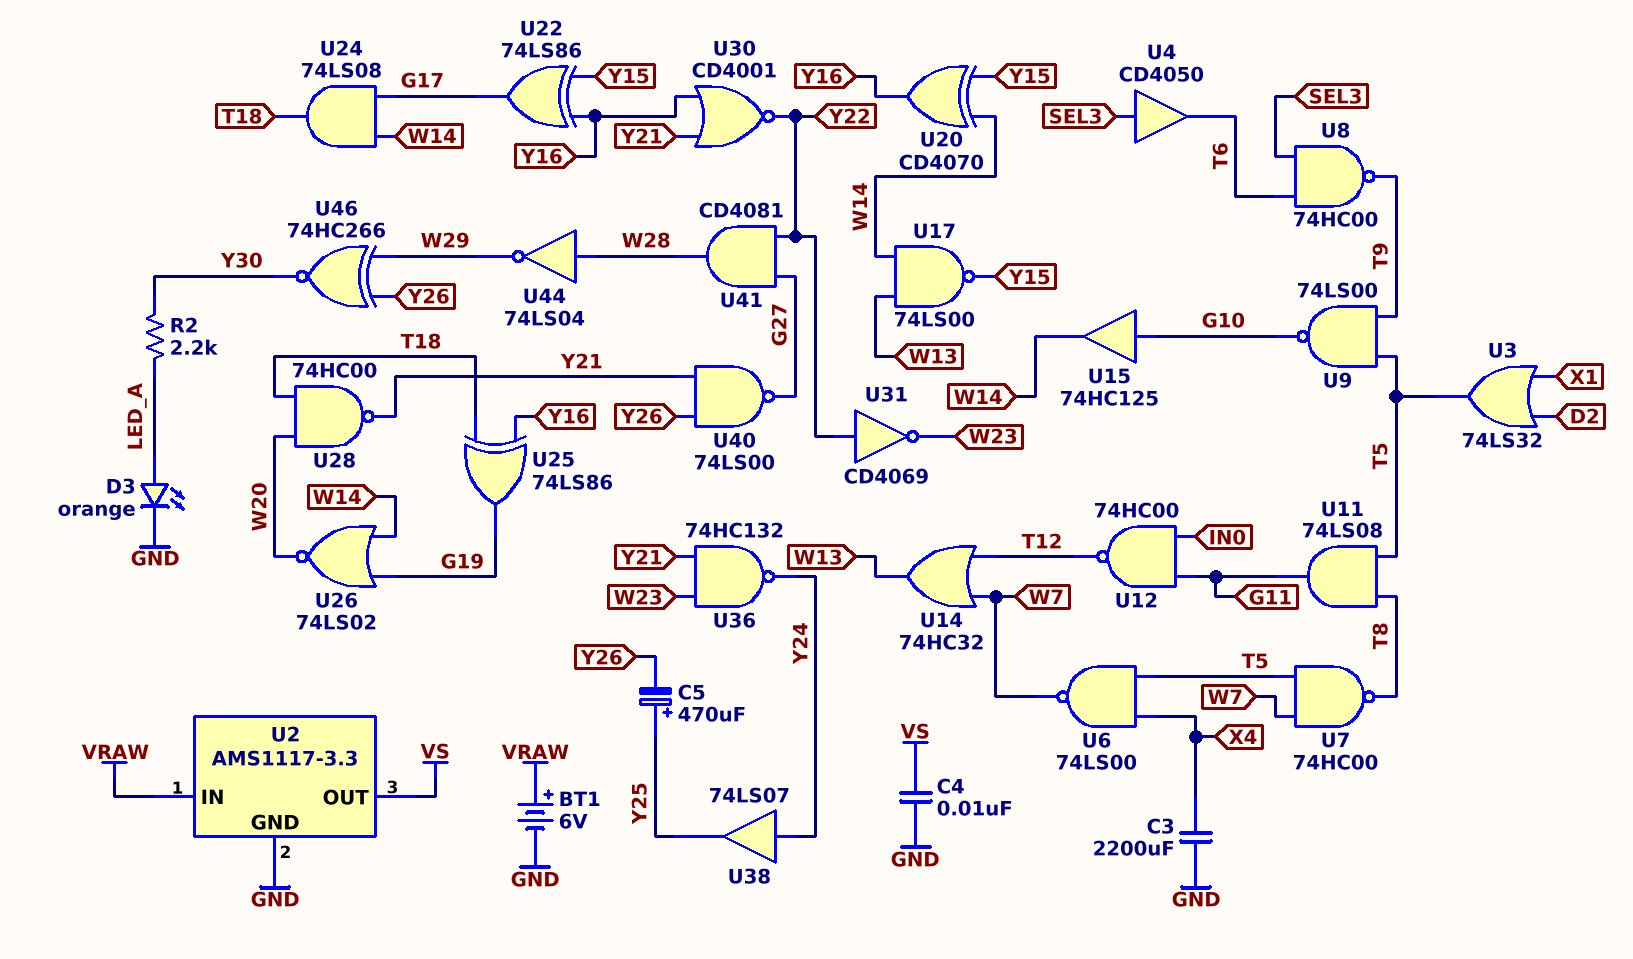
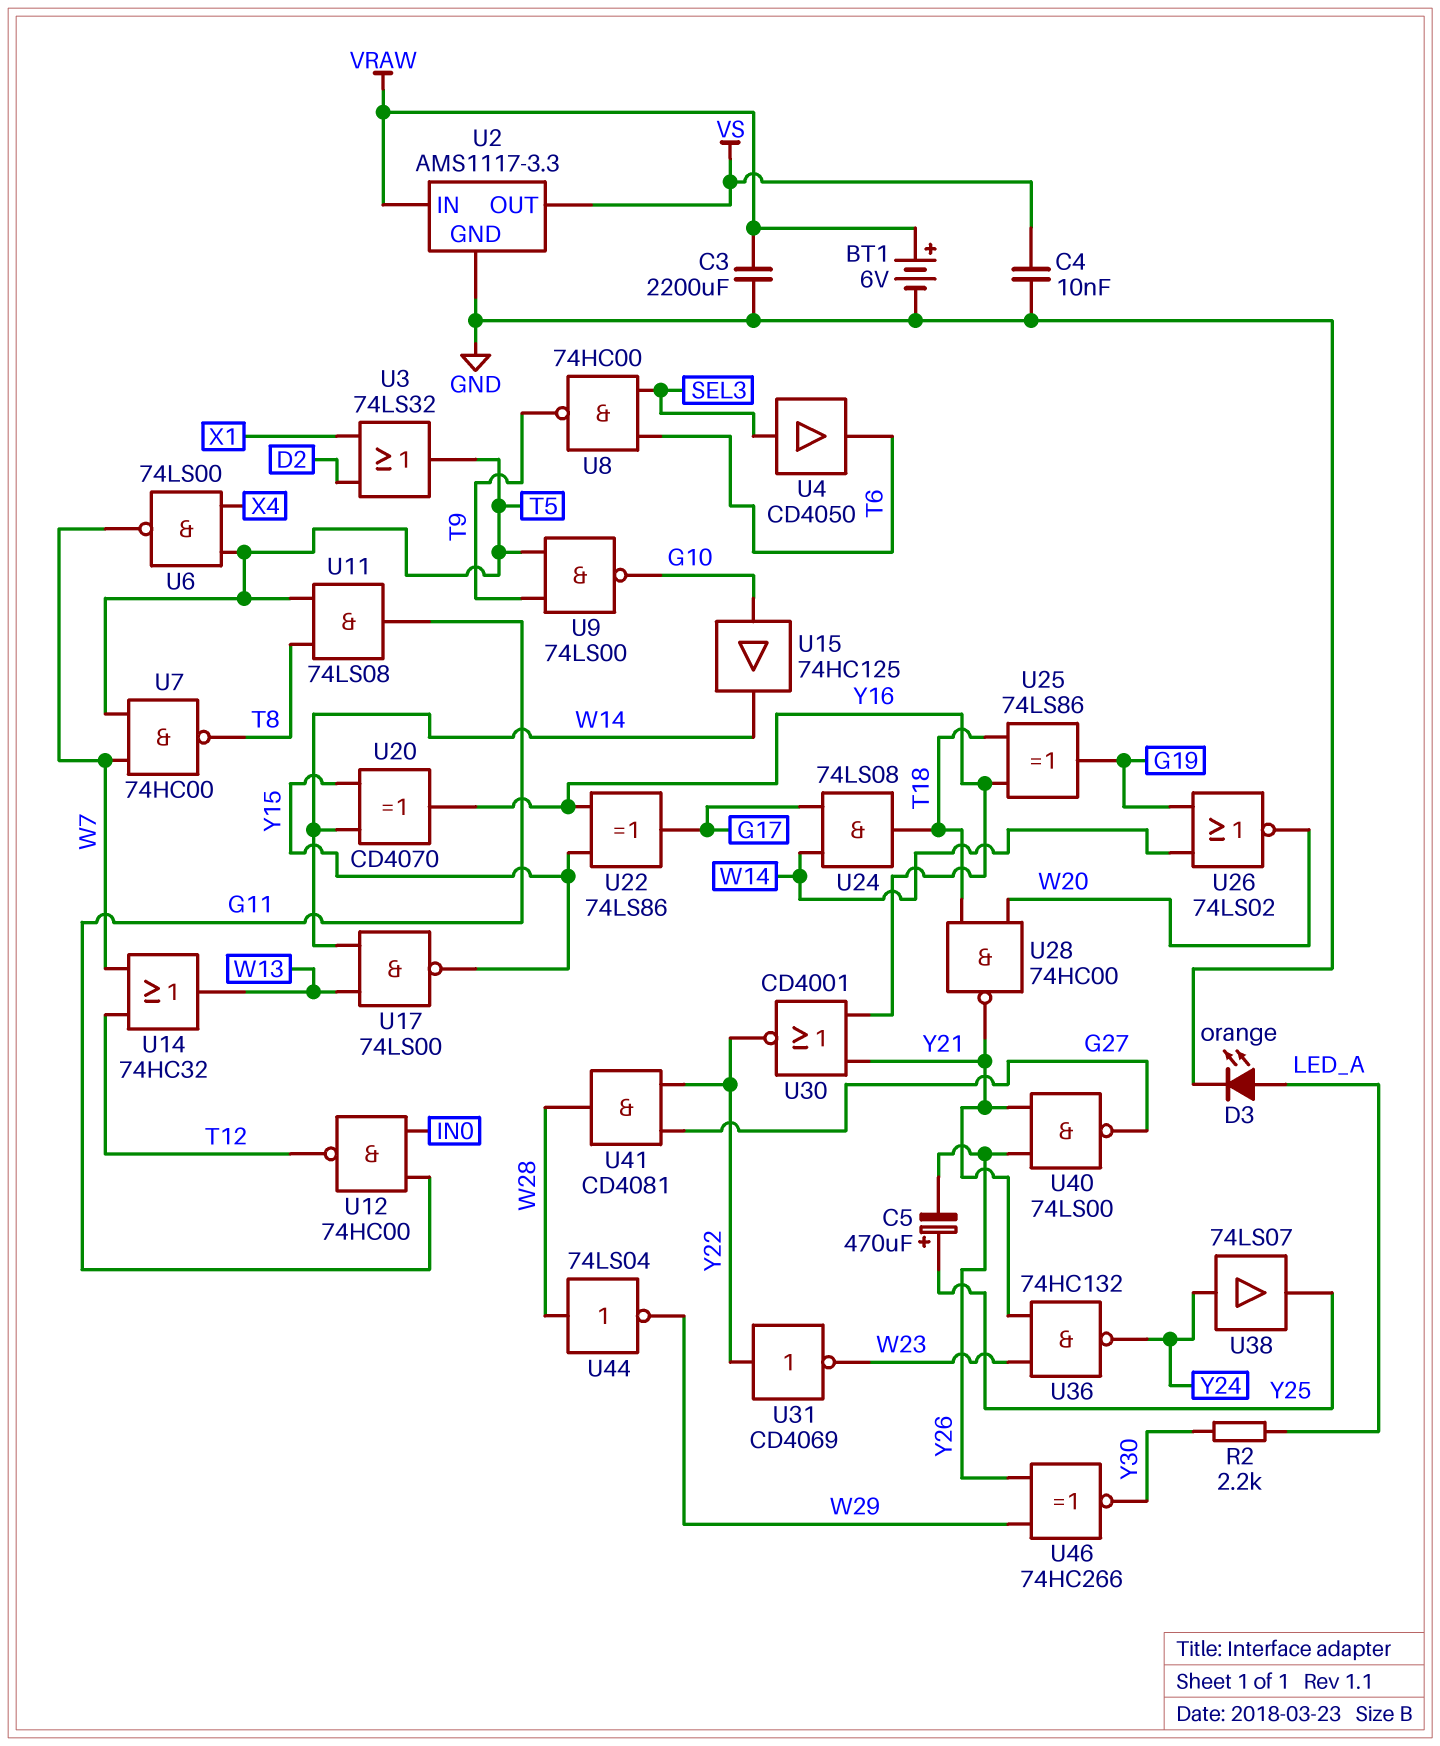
C3: 2200uF (GND, X4) -> 2200uF (GND, VRAW)

